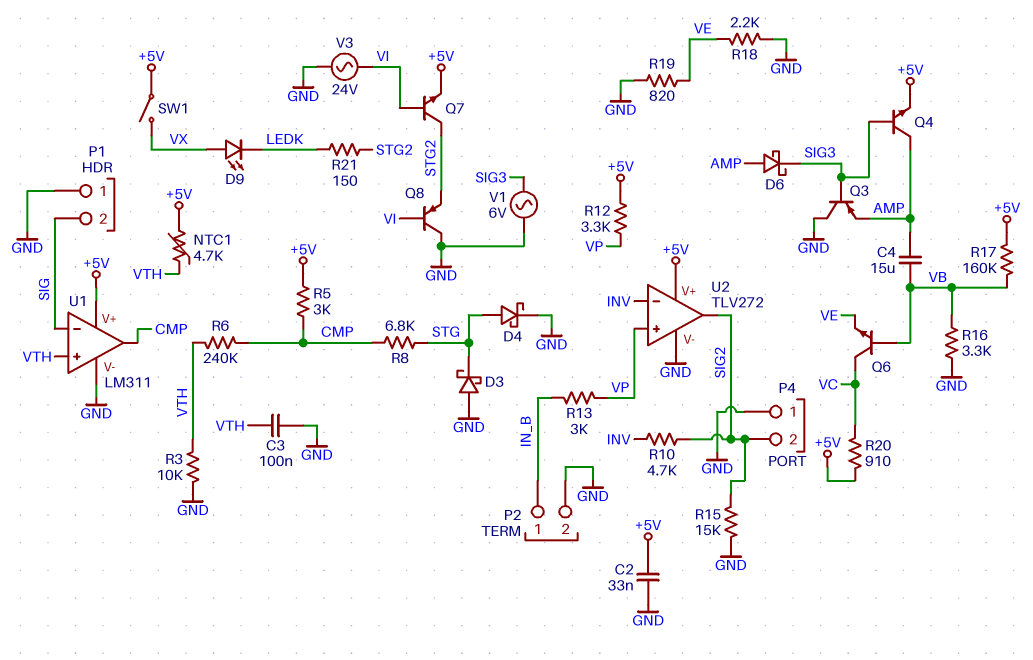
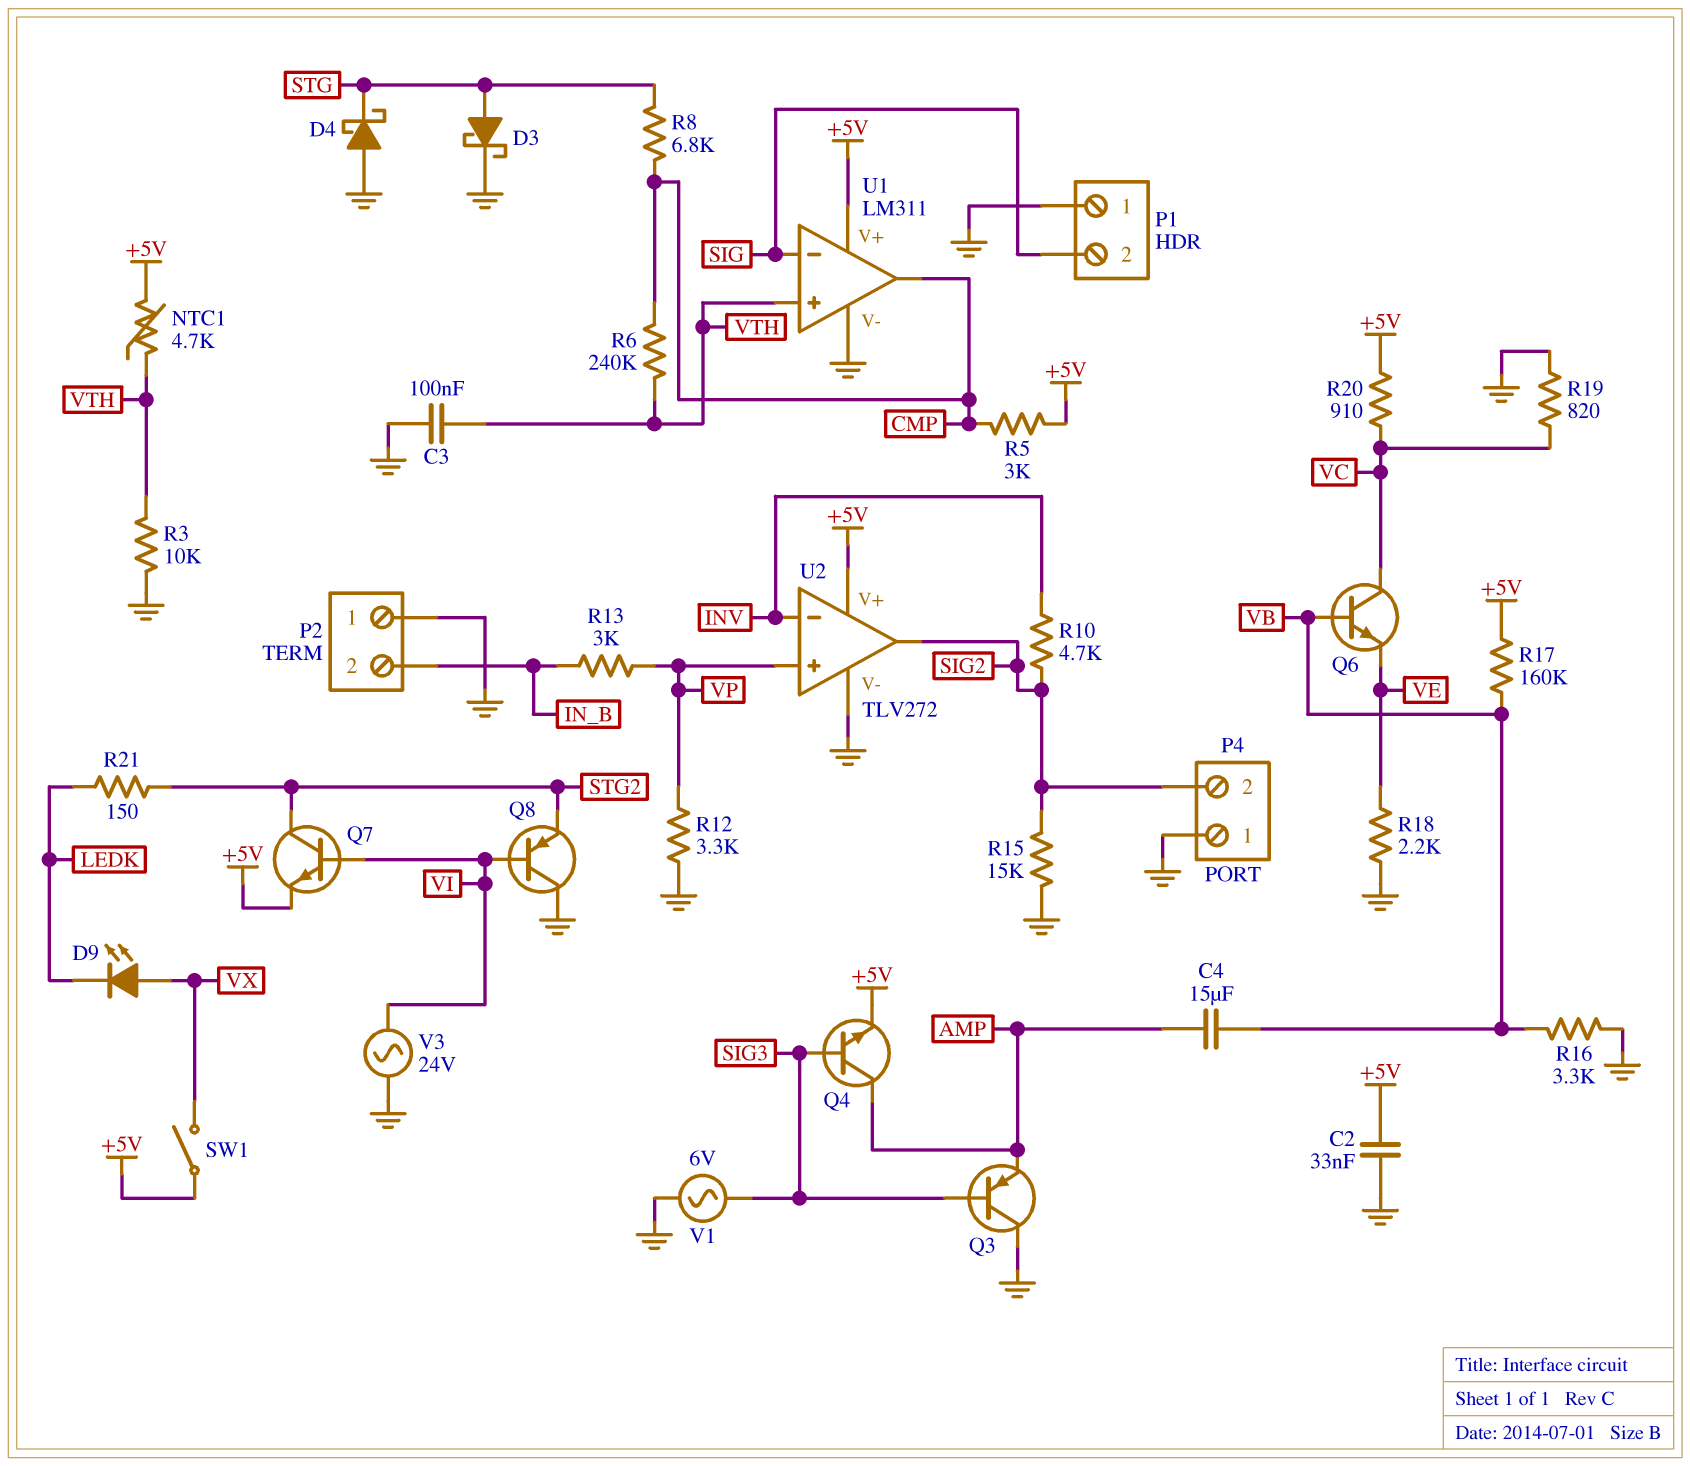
D3: schottky (A GND, K STG) -> schottky (A STG, K GND)
D4: schottky (A STG, K GND) -> schottky (A GND, K STG)
D6: schottky (A AMP, K SIG3) -> none
P2 pin 1: IN_B -> GND
P2 pin 2: GND -> IN_B
R12: 3.3k (+5V, VP) -> 3.3k (GND, VP)
R19: 820 (GND, VE) -> 820 (GND, VC)

